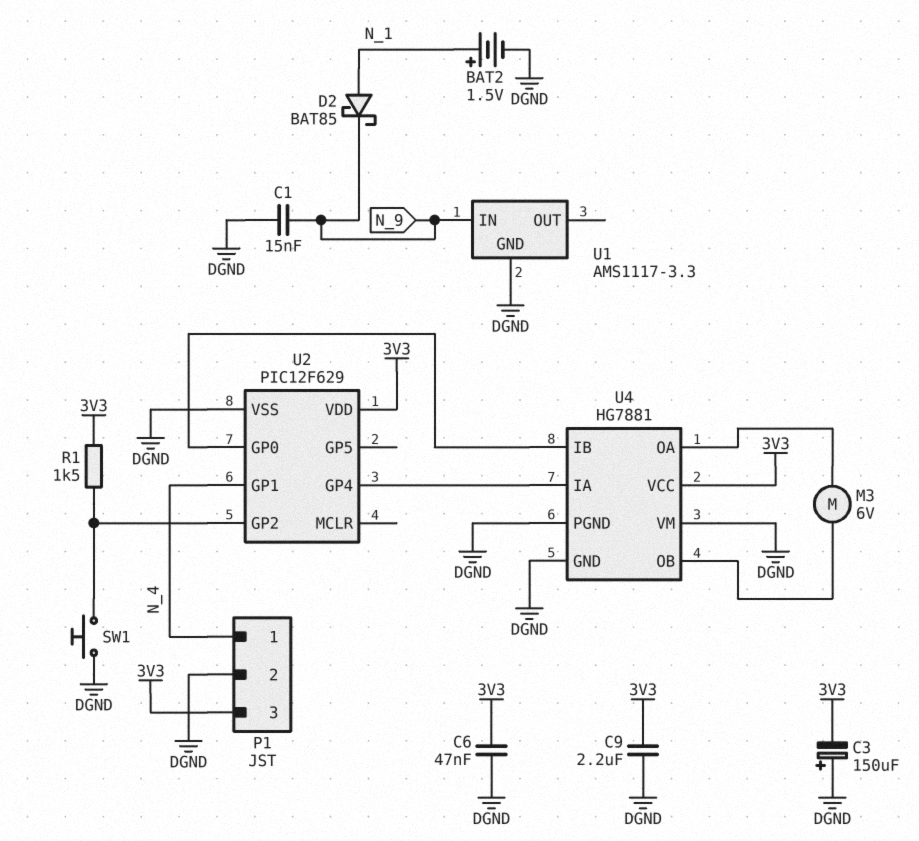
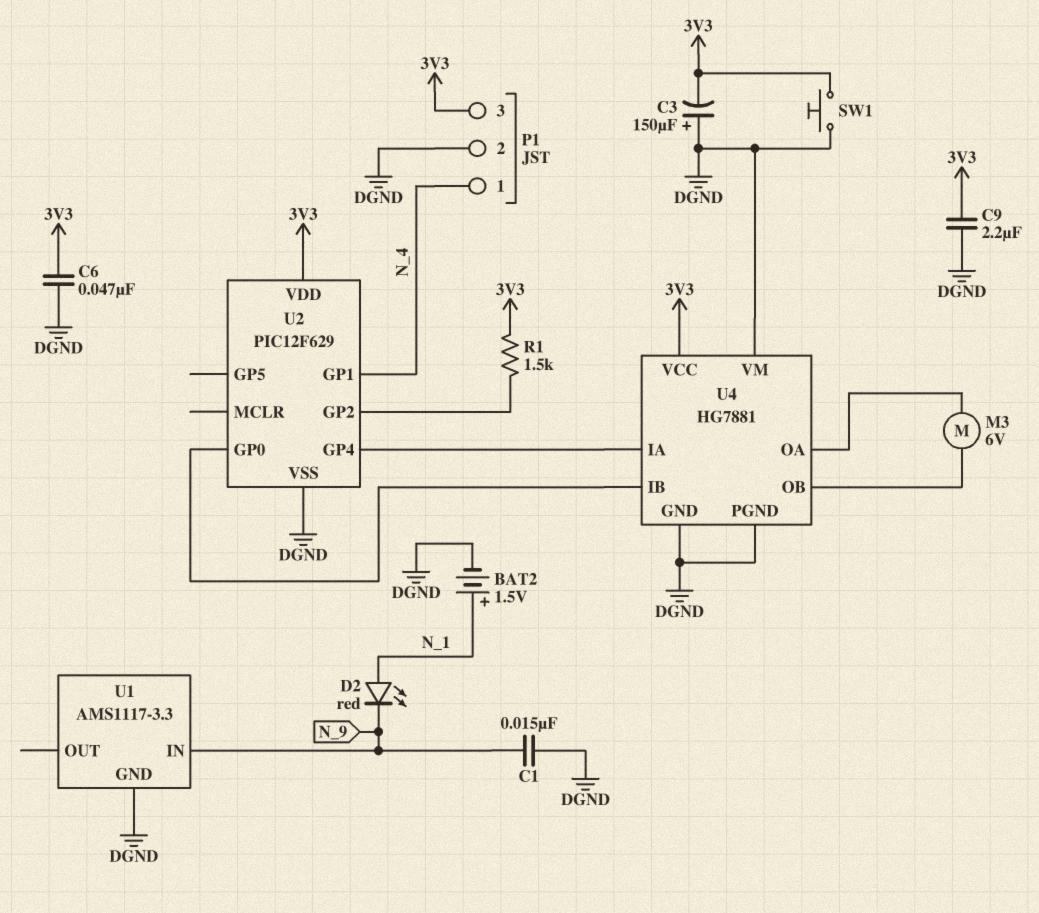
D2: schottky BAT85 (A N_1, K N_9) -> LED red (A N_1, K N_9)
SW1: button (DGND, U2/GP2) -> button (3V3, DGND)

